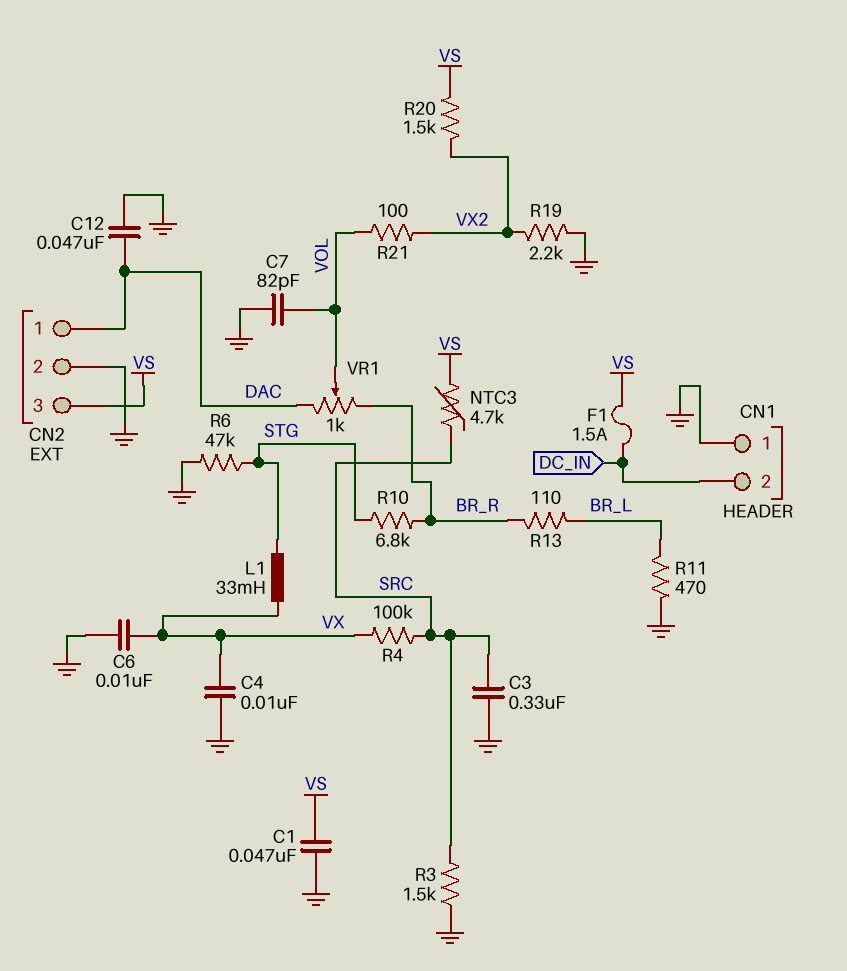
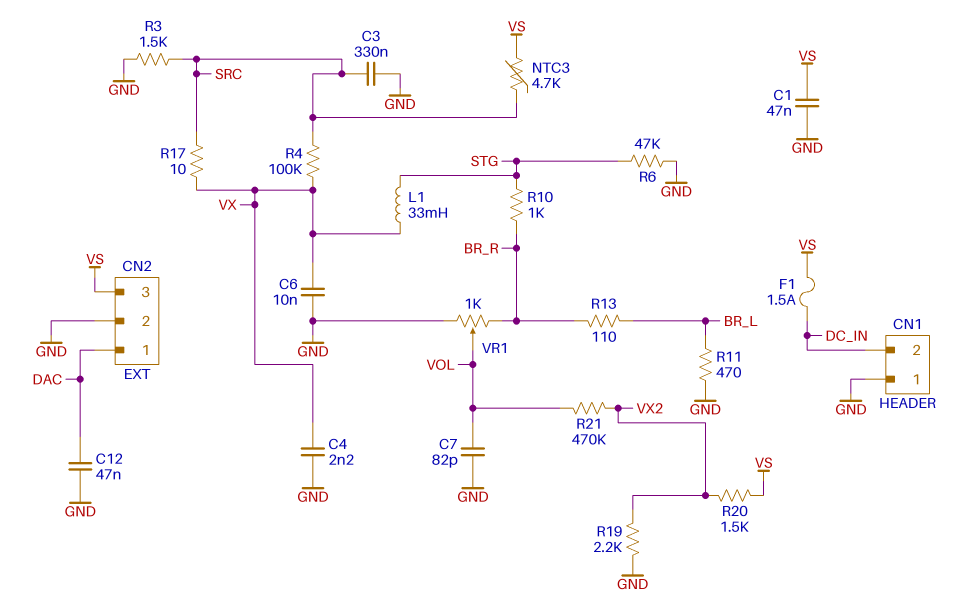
C4: 10nF (GND, VX) -> 2.2nF (GND, VX)
R10: 6.8k (BR_R, STG) -> 1k (BR_R, STG)
R17: none -> 10 (SRC, VX)
R21: 100 (VOL, VX2) -> 470k (VOL, VX2)
VR1: 1k (BR_R, DAC, wiper VOL) -> 1k (BR_R, GND, wiper VOL)

